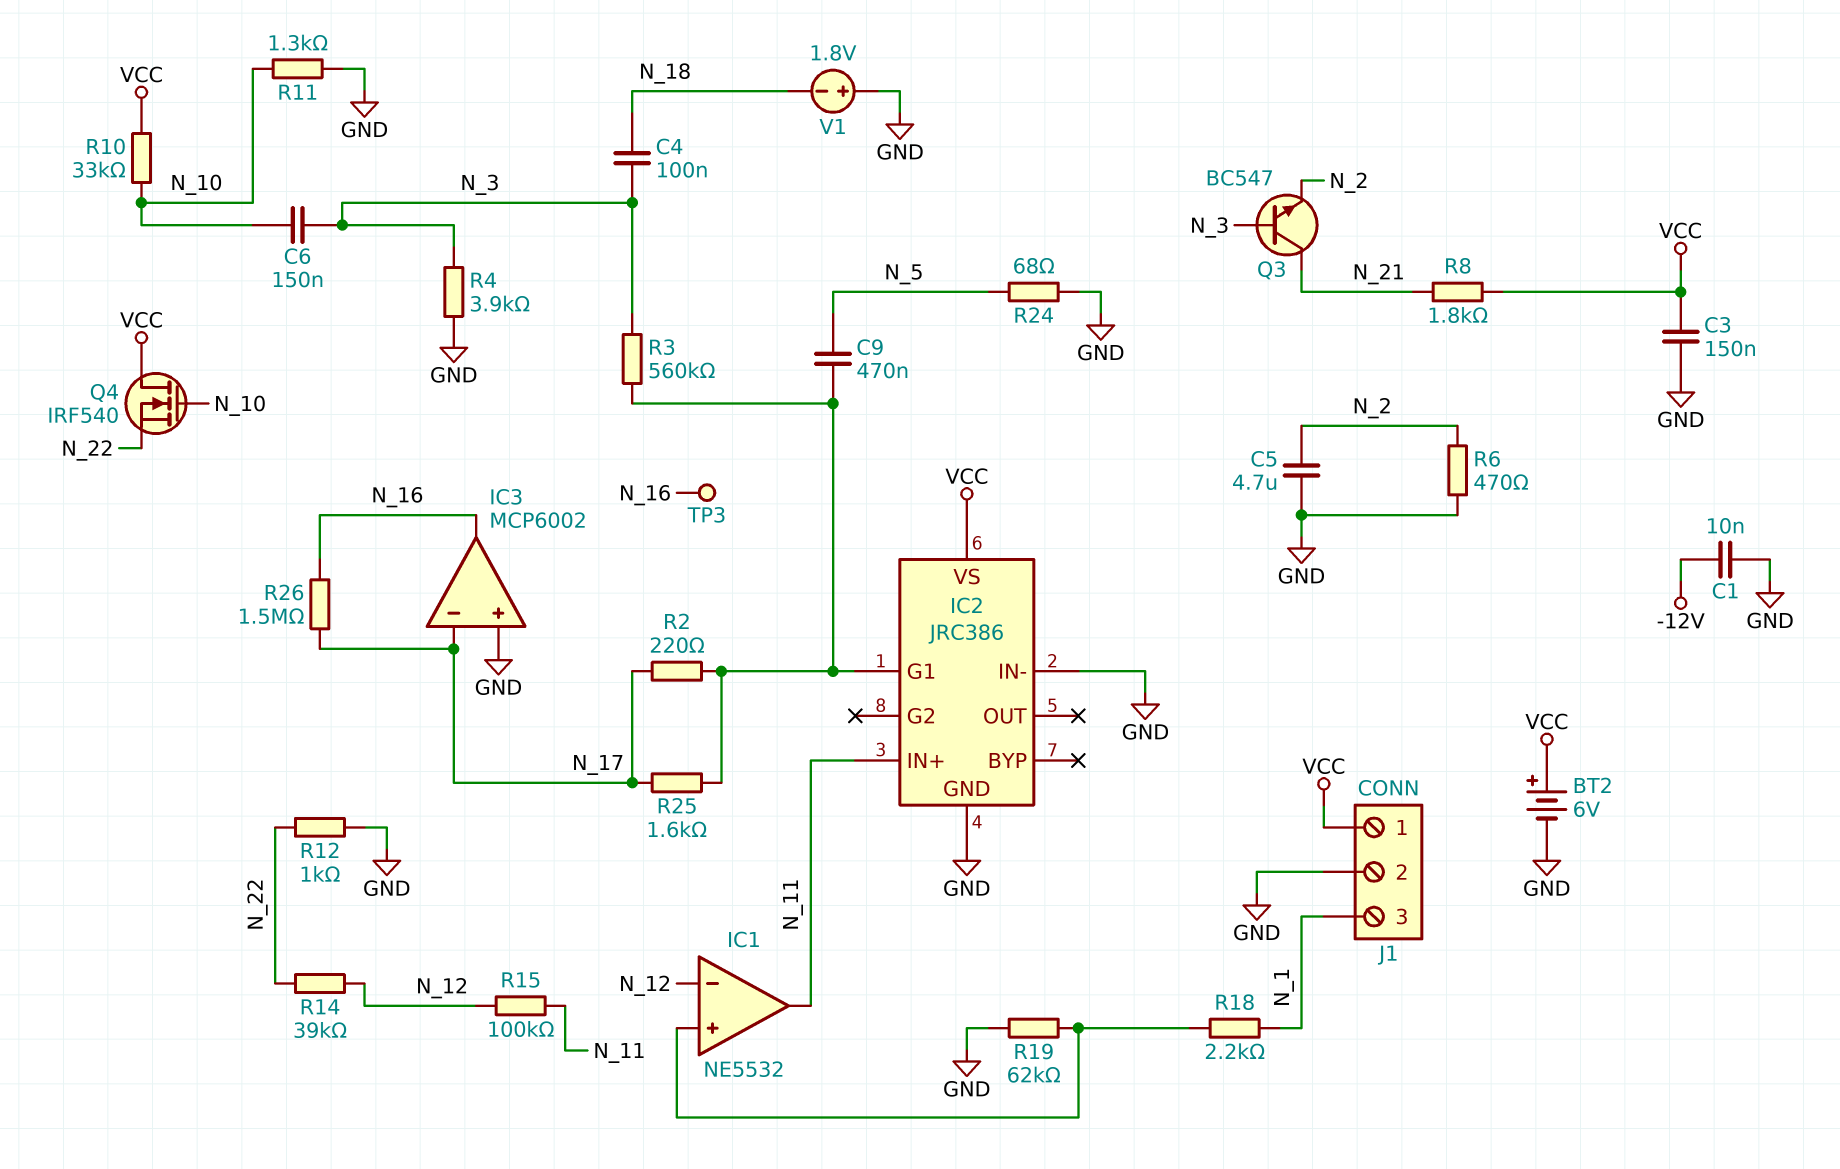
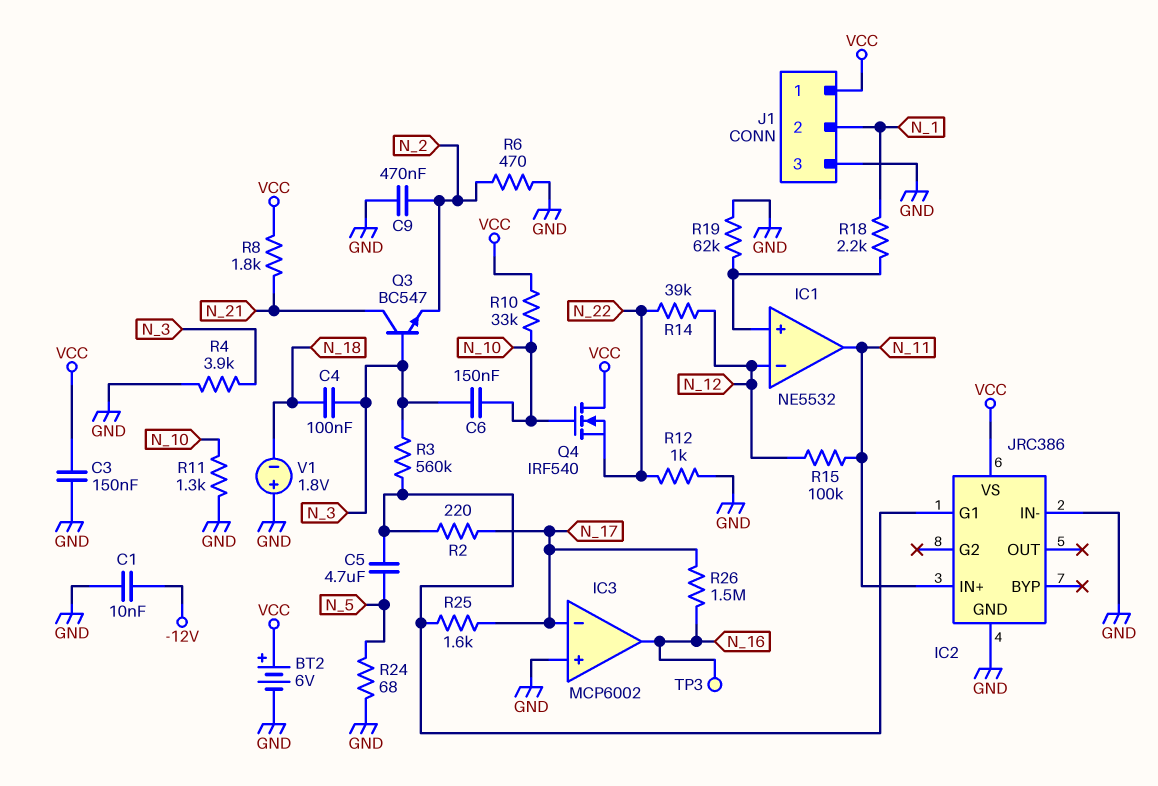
C5: 4.7uF (GND, N_2) -> 4.7uF (IC2/G1, N_5)
C9: 470nF (IC2/G1, N_5) -> 470nF (GND, N_2)
J1 pin 2: GND -> N_1
J1 pin 3: N_1 -> GND

